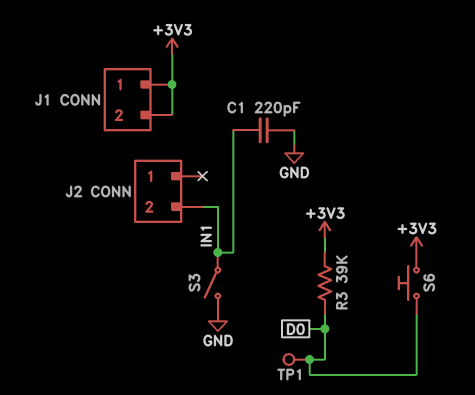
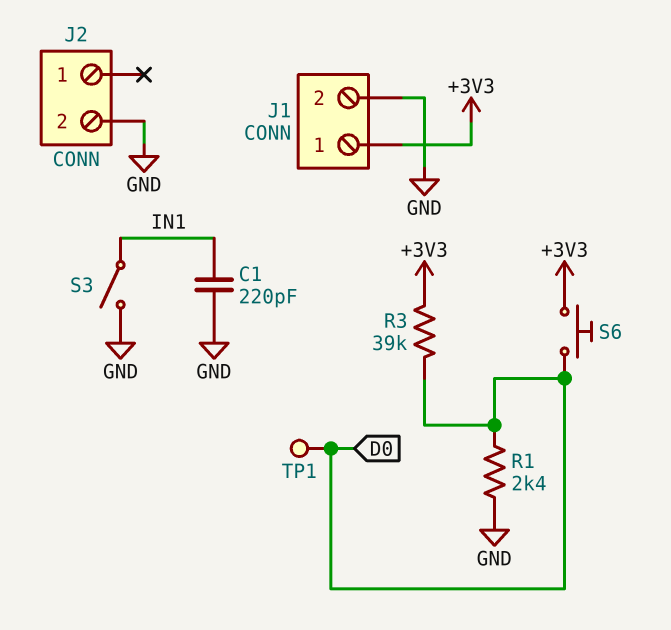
J1 pin 2: +3V3 -> GND
J2 pin 2: IN1 -> GND
R1: none -> 2.4k (D0, GND)

